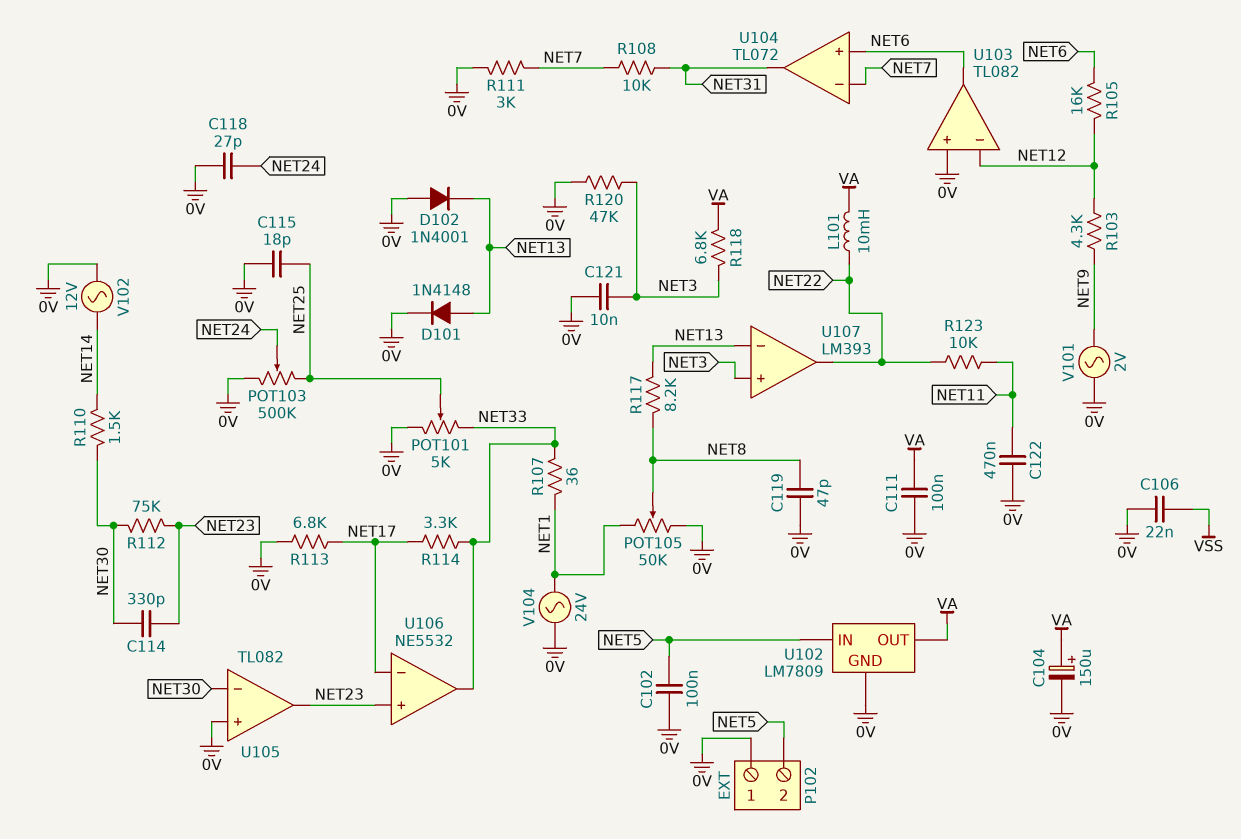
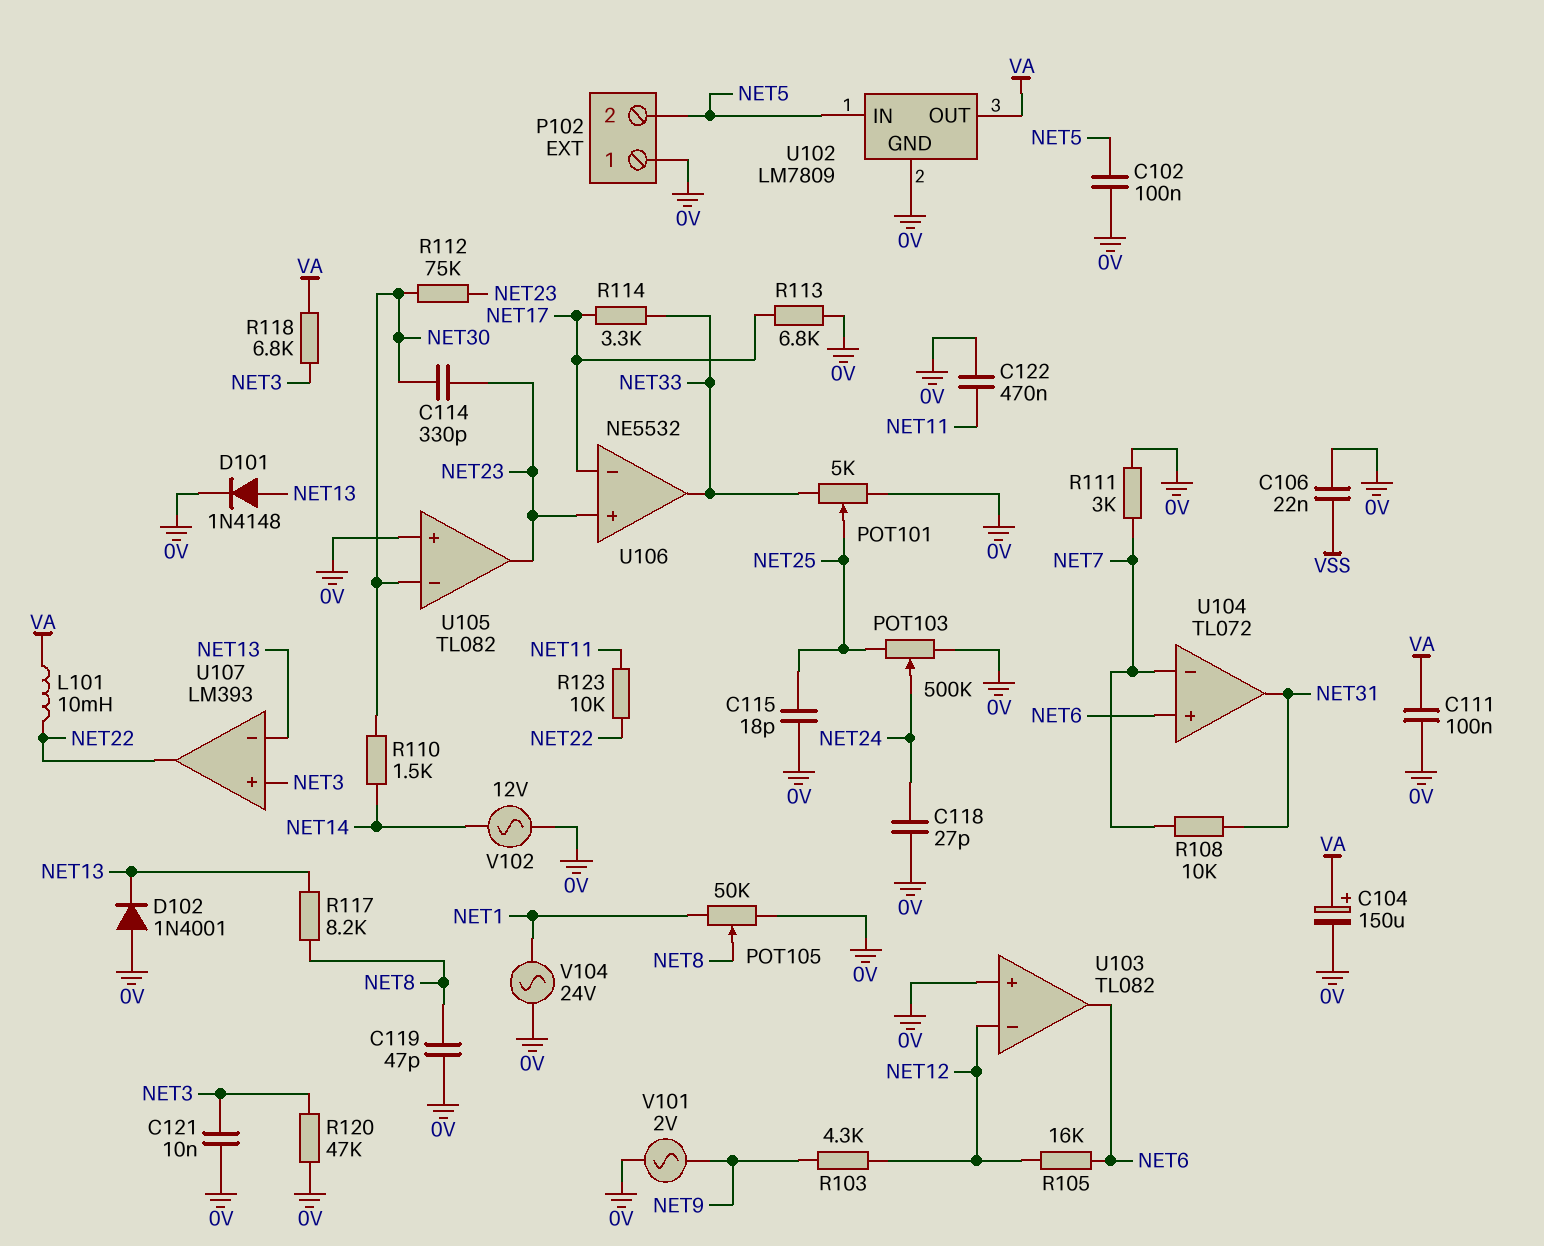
R107: 36 (NET1, NET33) -> none

